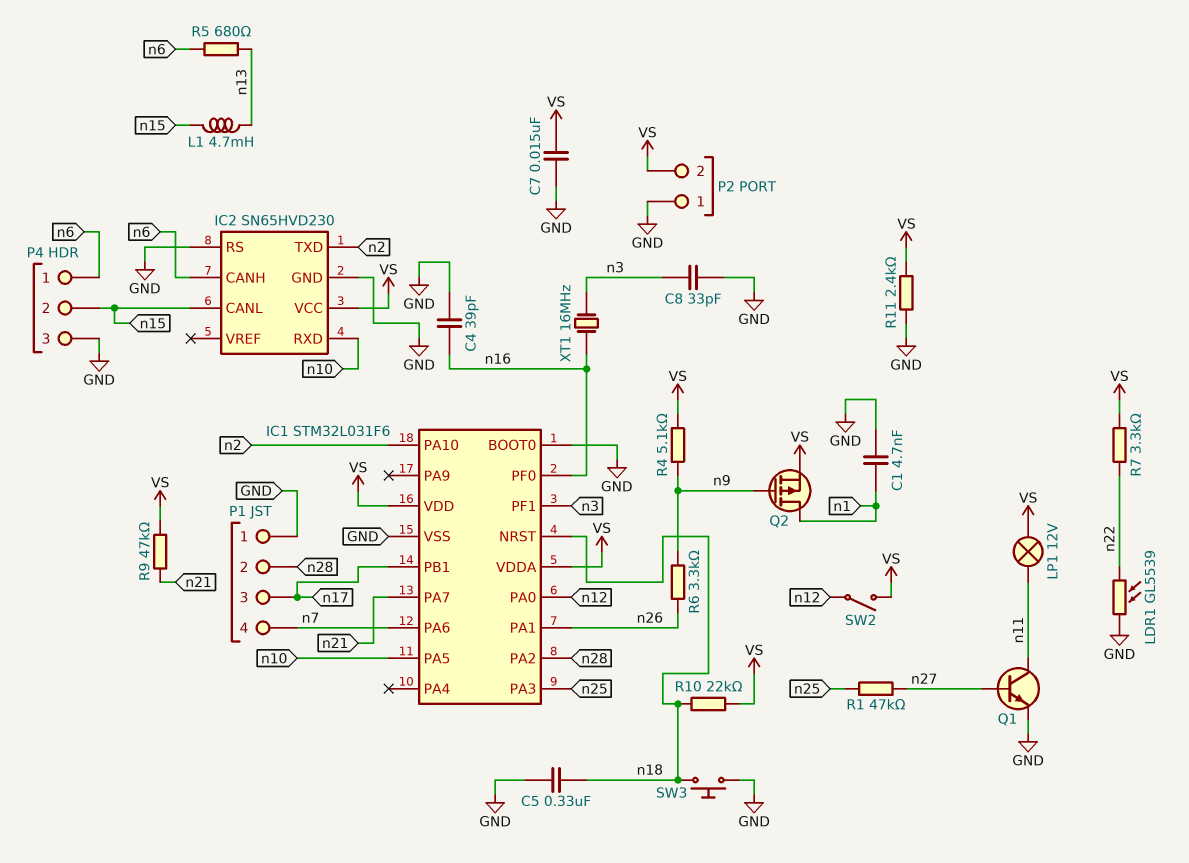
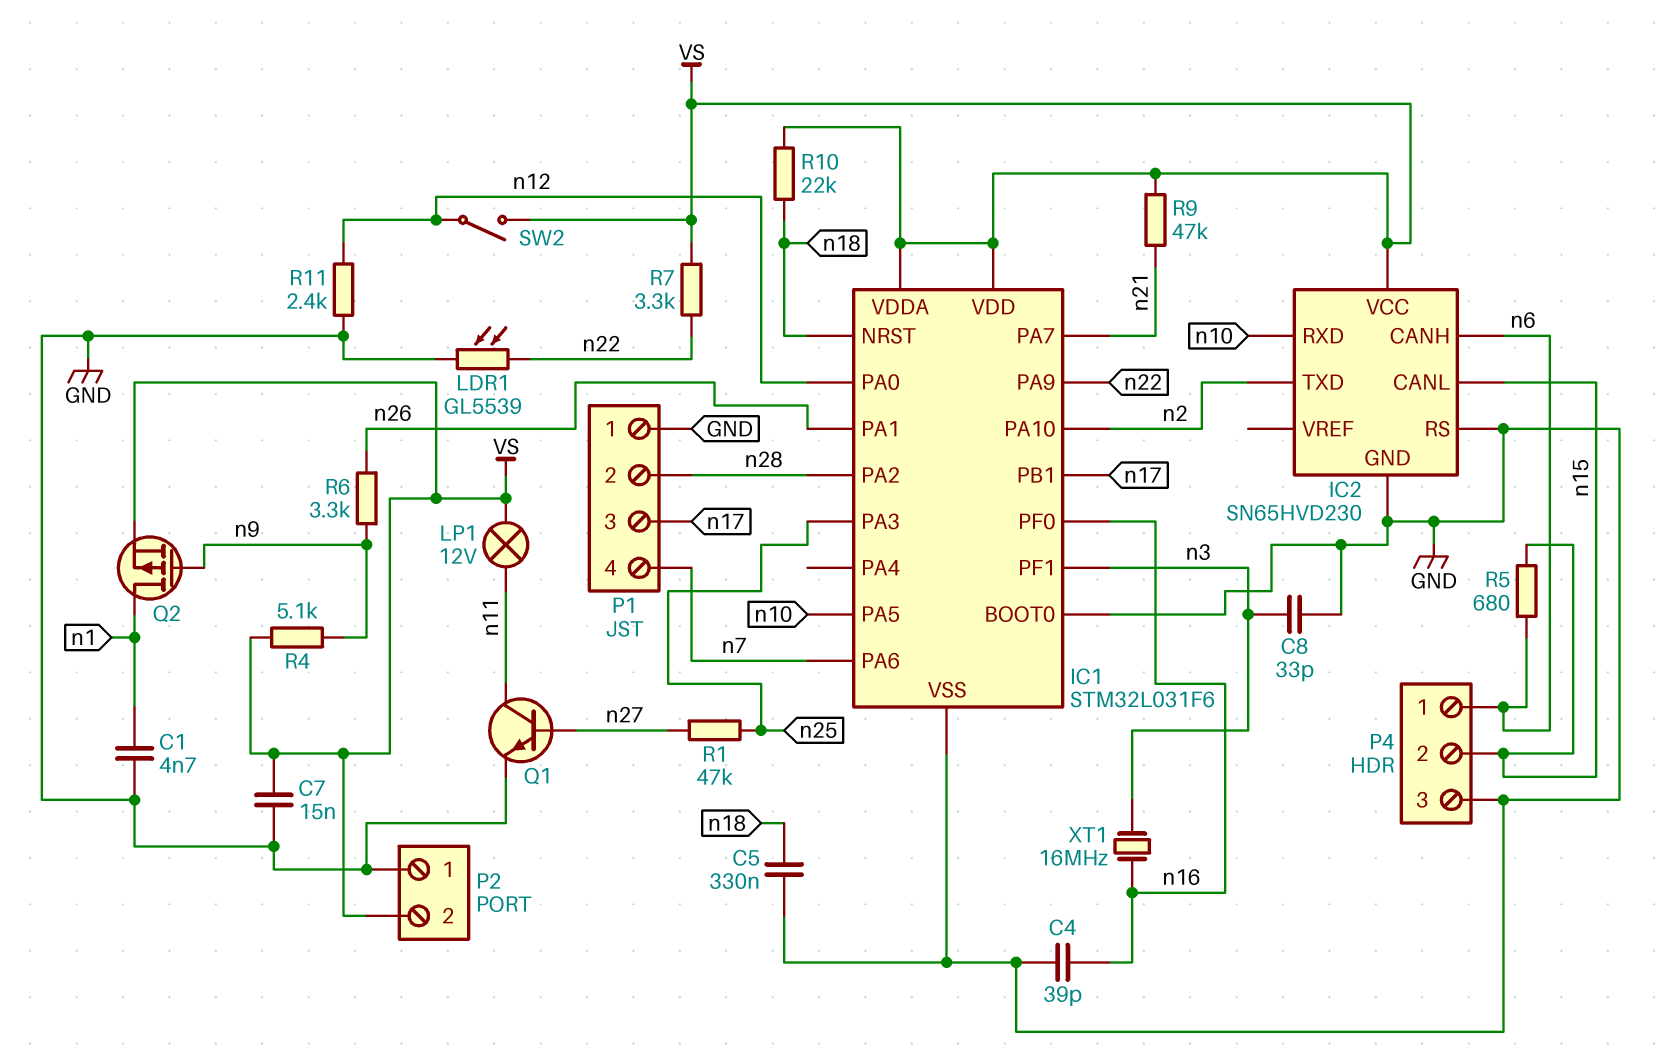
IC1 pin PA9: none -> n22
L1: 4.7mH (n13, n15) -> none
R5: 680 (n6, n13) -> 680 (n6, n15)
R11: 2.4k (GND, VS) -> 2.4k (GND, n12)
SW3: button (GND, n18) -> none

